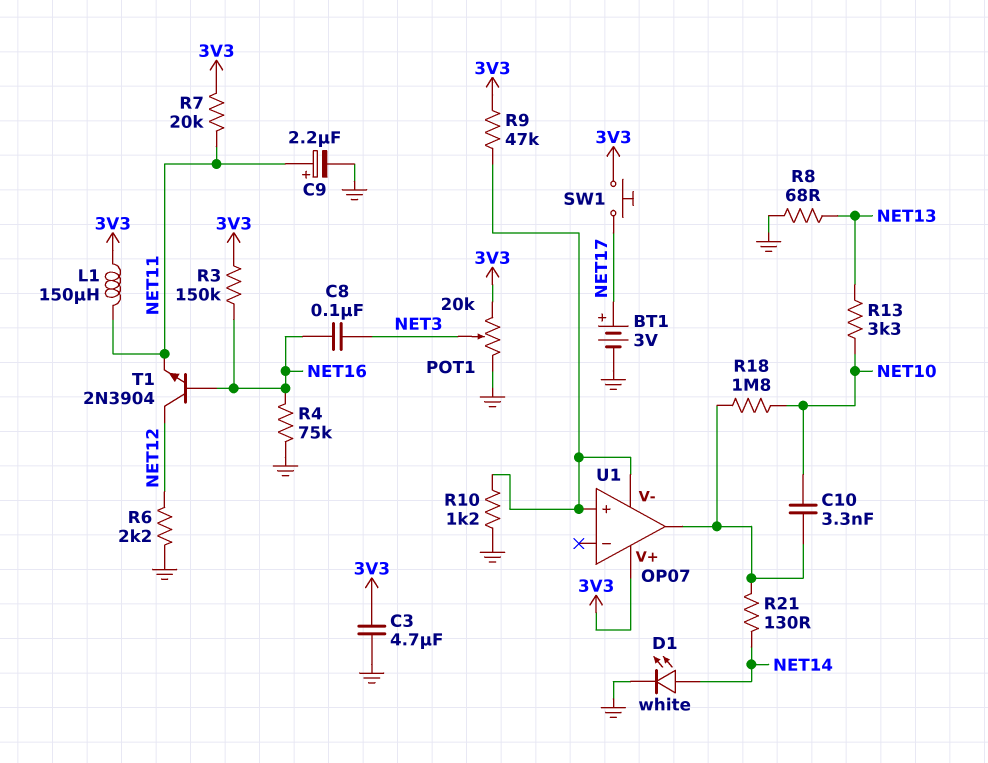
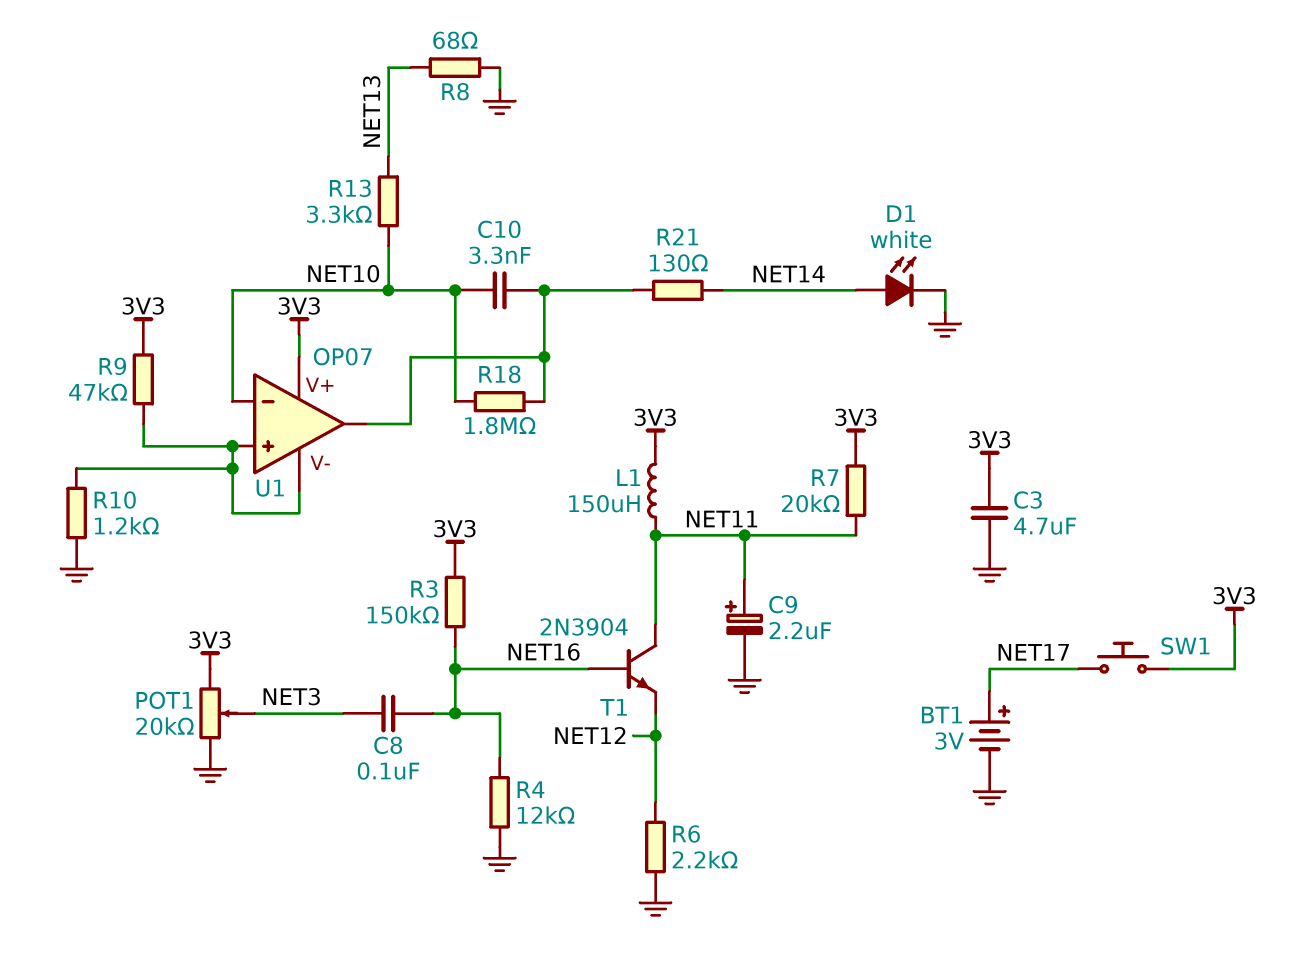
R4: 75k (GND, NET16) -> 12k (GND, NET16)
T1: NPN 2N3904 (B NET16, C NET12, E NET11) -> NPN 2N3904 (B NET16, C NET11, E NET12)
U1 pin in-: none -> NET10

